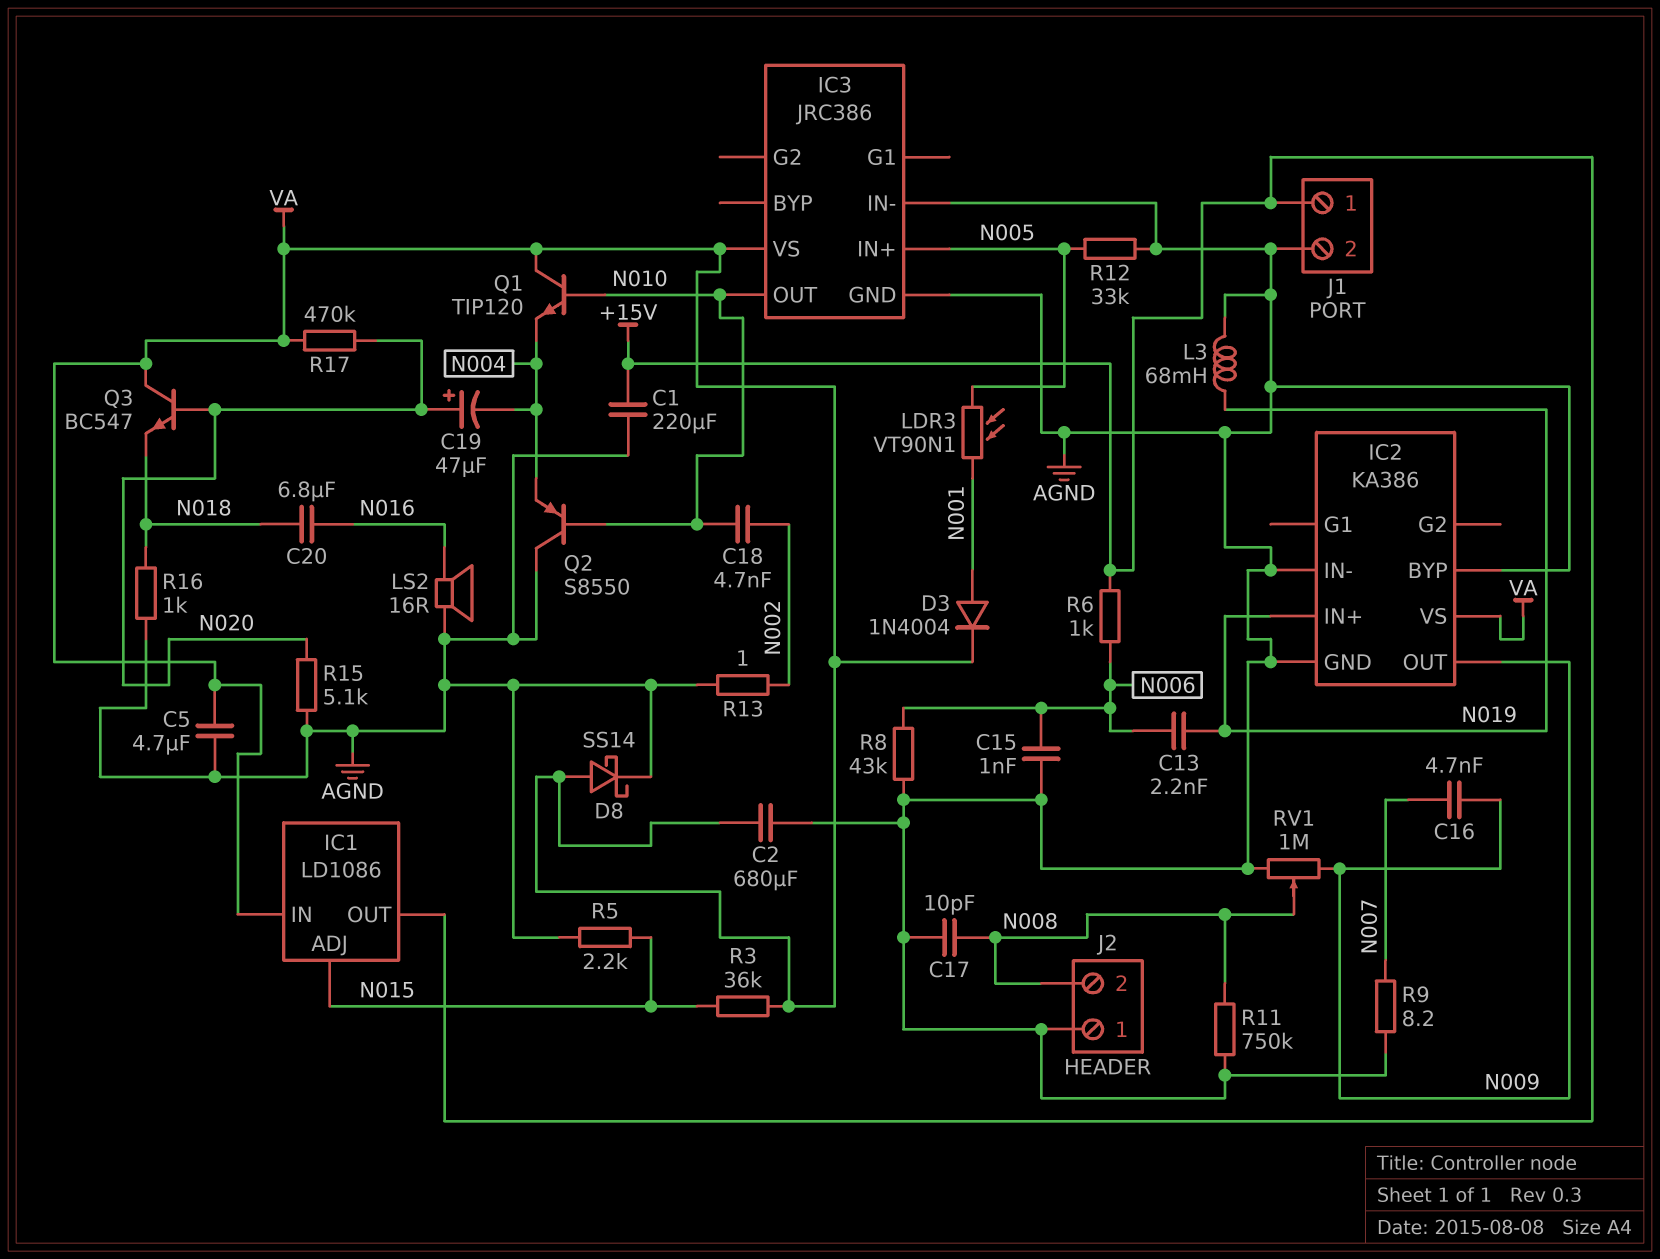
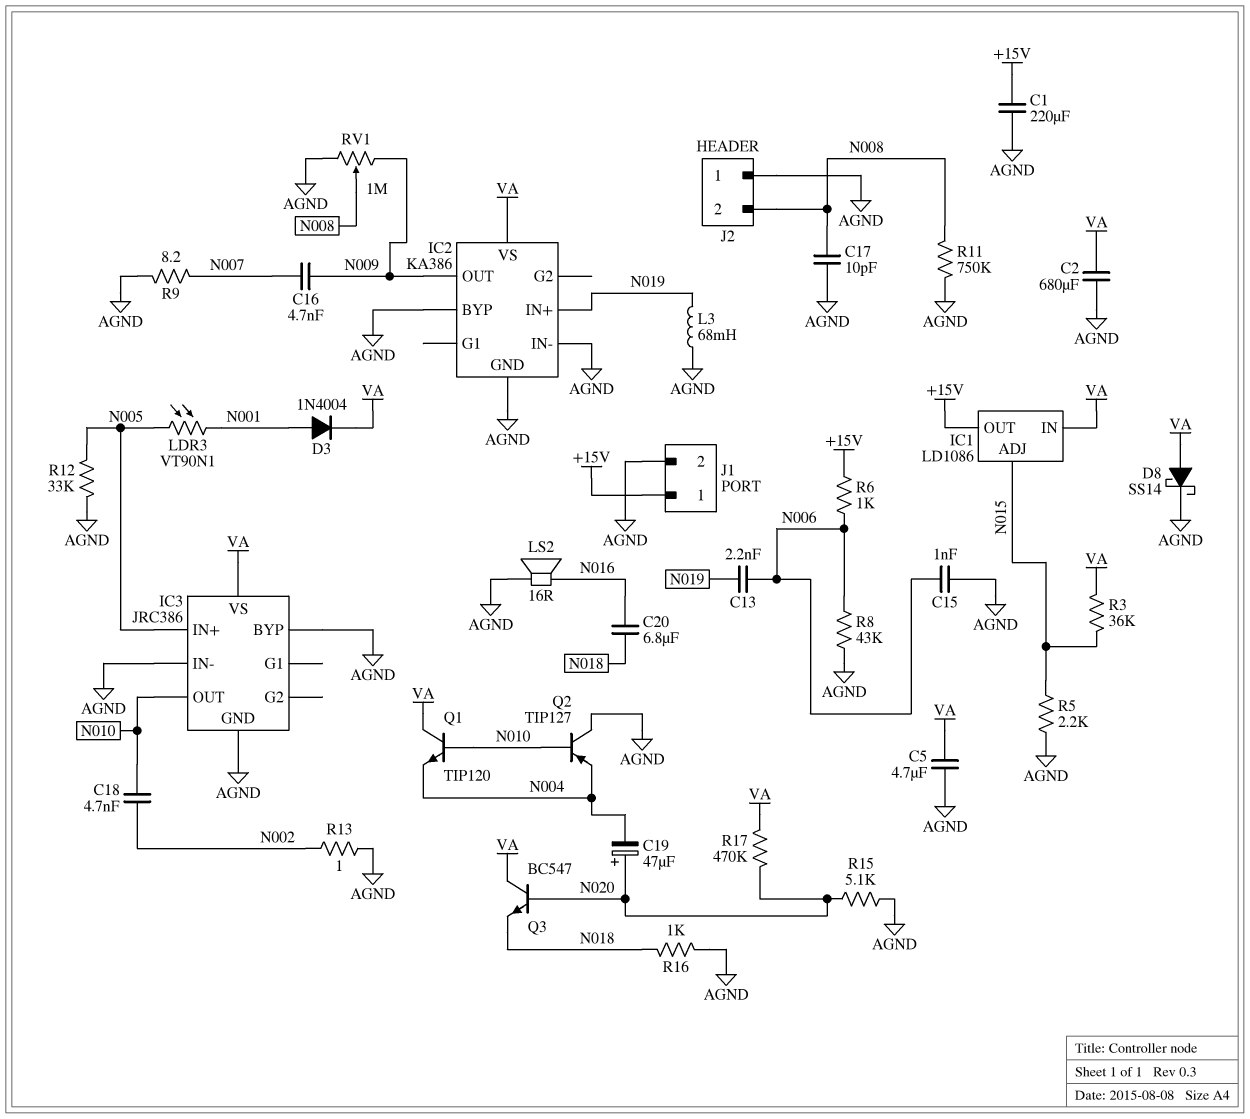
IC3 pin BYP: none -> AGND
Q2: PNP S8550 (B N010, C AGND, E N004) -> PNP TIP127 (B N010, C AGND, E N004)

